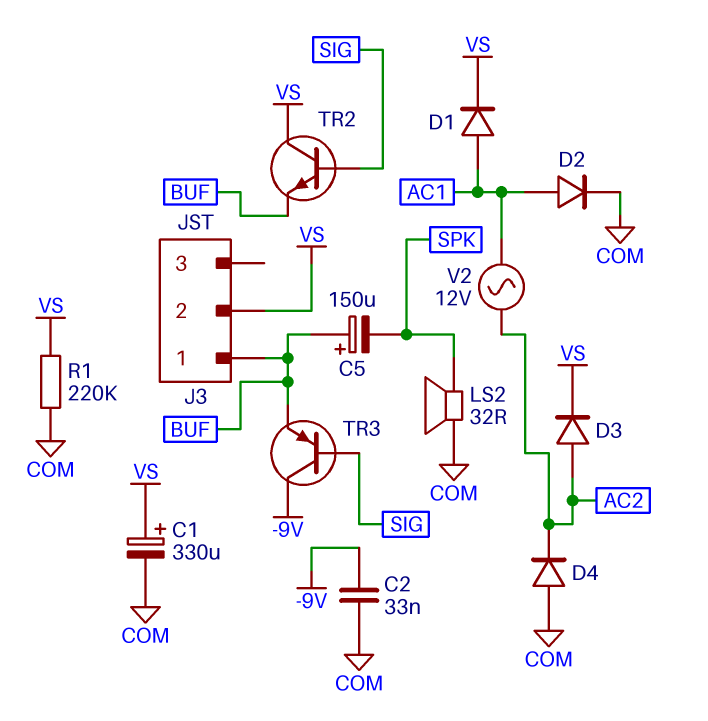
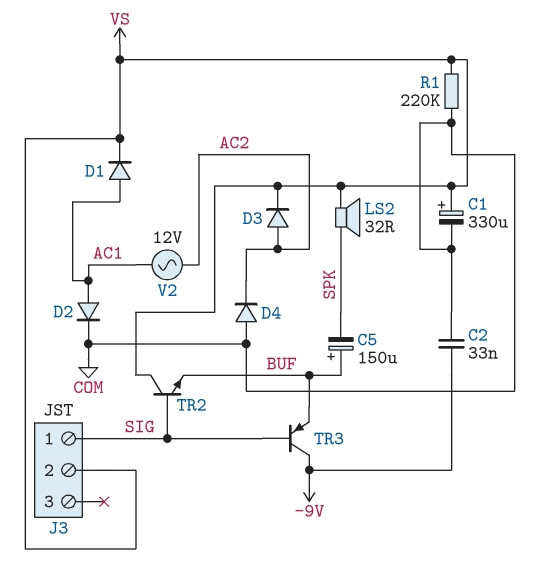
J3 pin 1: BUF -> SIG
LS2: speaker 32R (COM, SPK) -> speaker 32R (SPK, VS)

